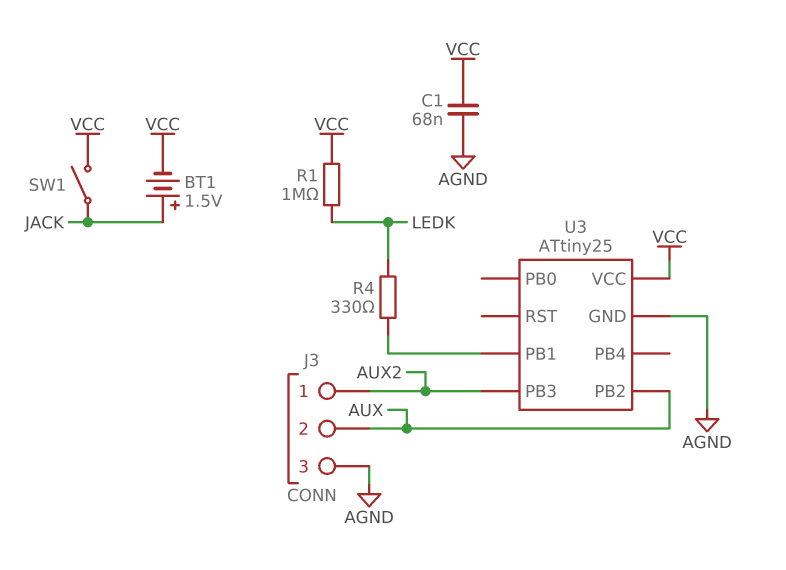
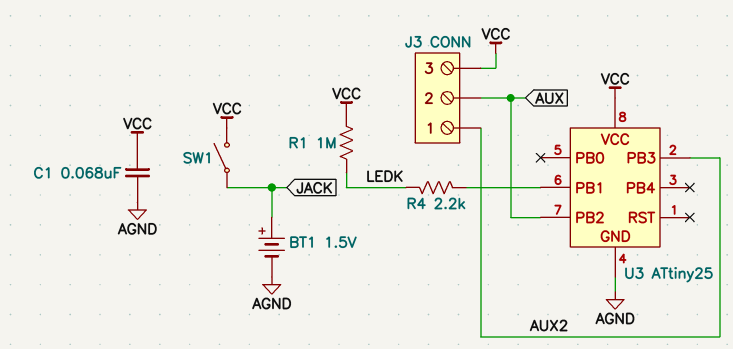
BT1: 1.5V (plus JACK, minus VCC) -> 1.5V (plus JACK, minus AGND)
J3 pin 3: AGND -> VCC
R4: 330 (LEDK, U3/PB1) -> 2.2k (LEDK, U3/PB1)

